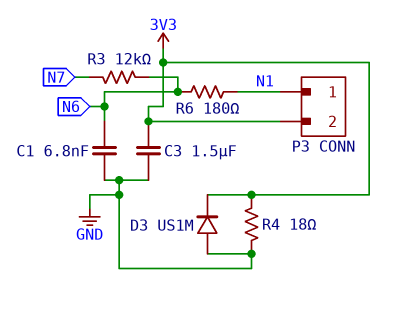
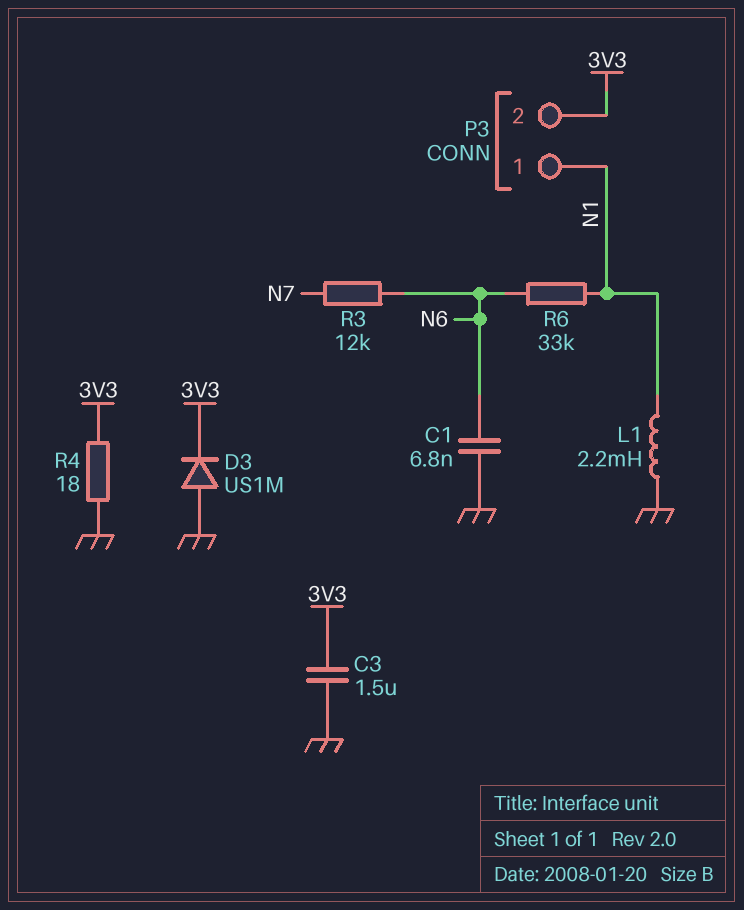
L1: none -> 2.2mH (GND, N1)
R6: 180 (N1, N6) -> 33k (N1, N6)

